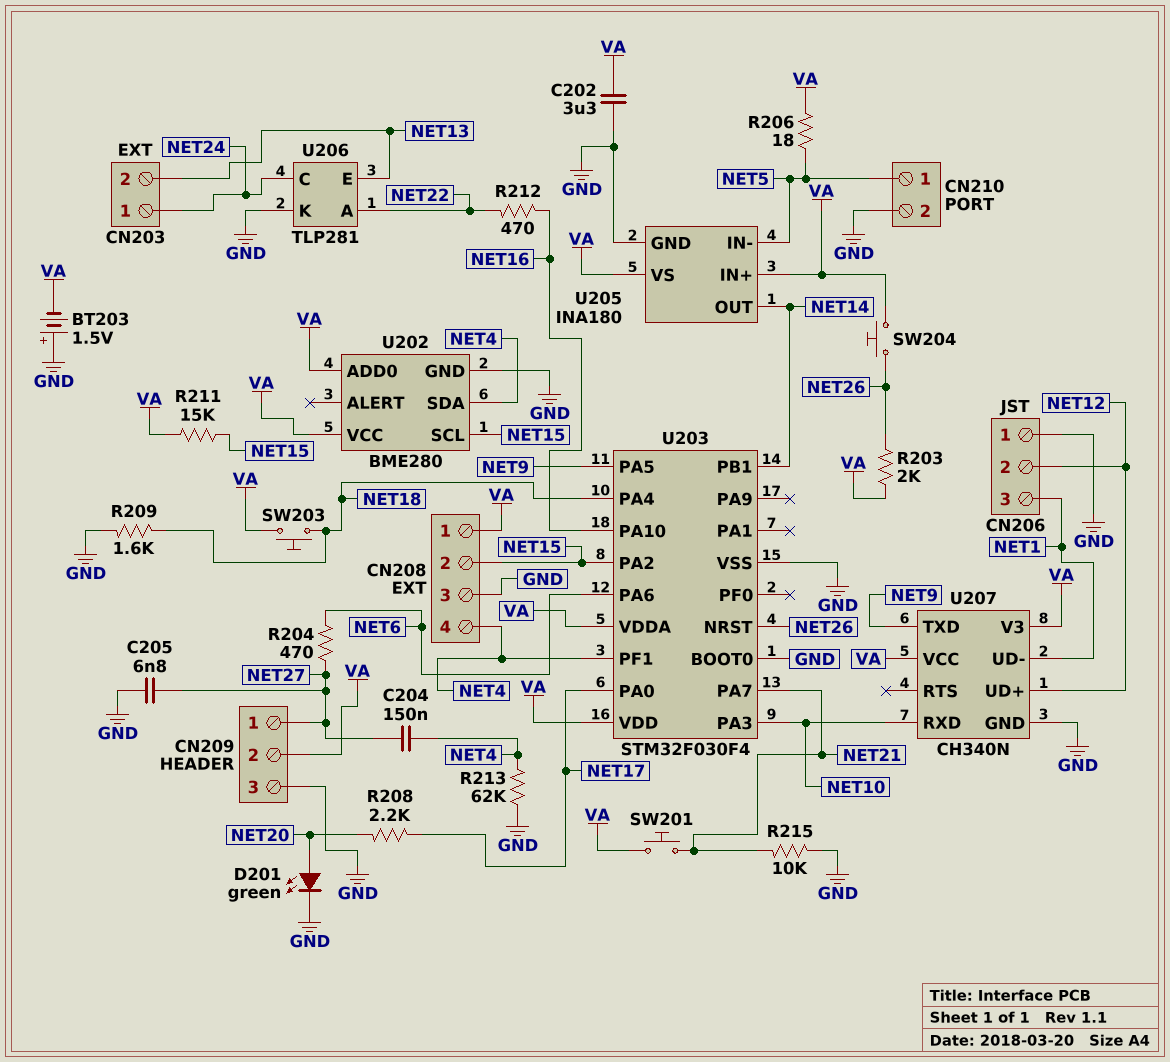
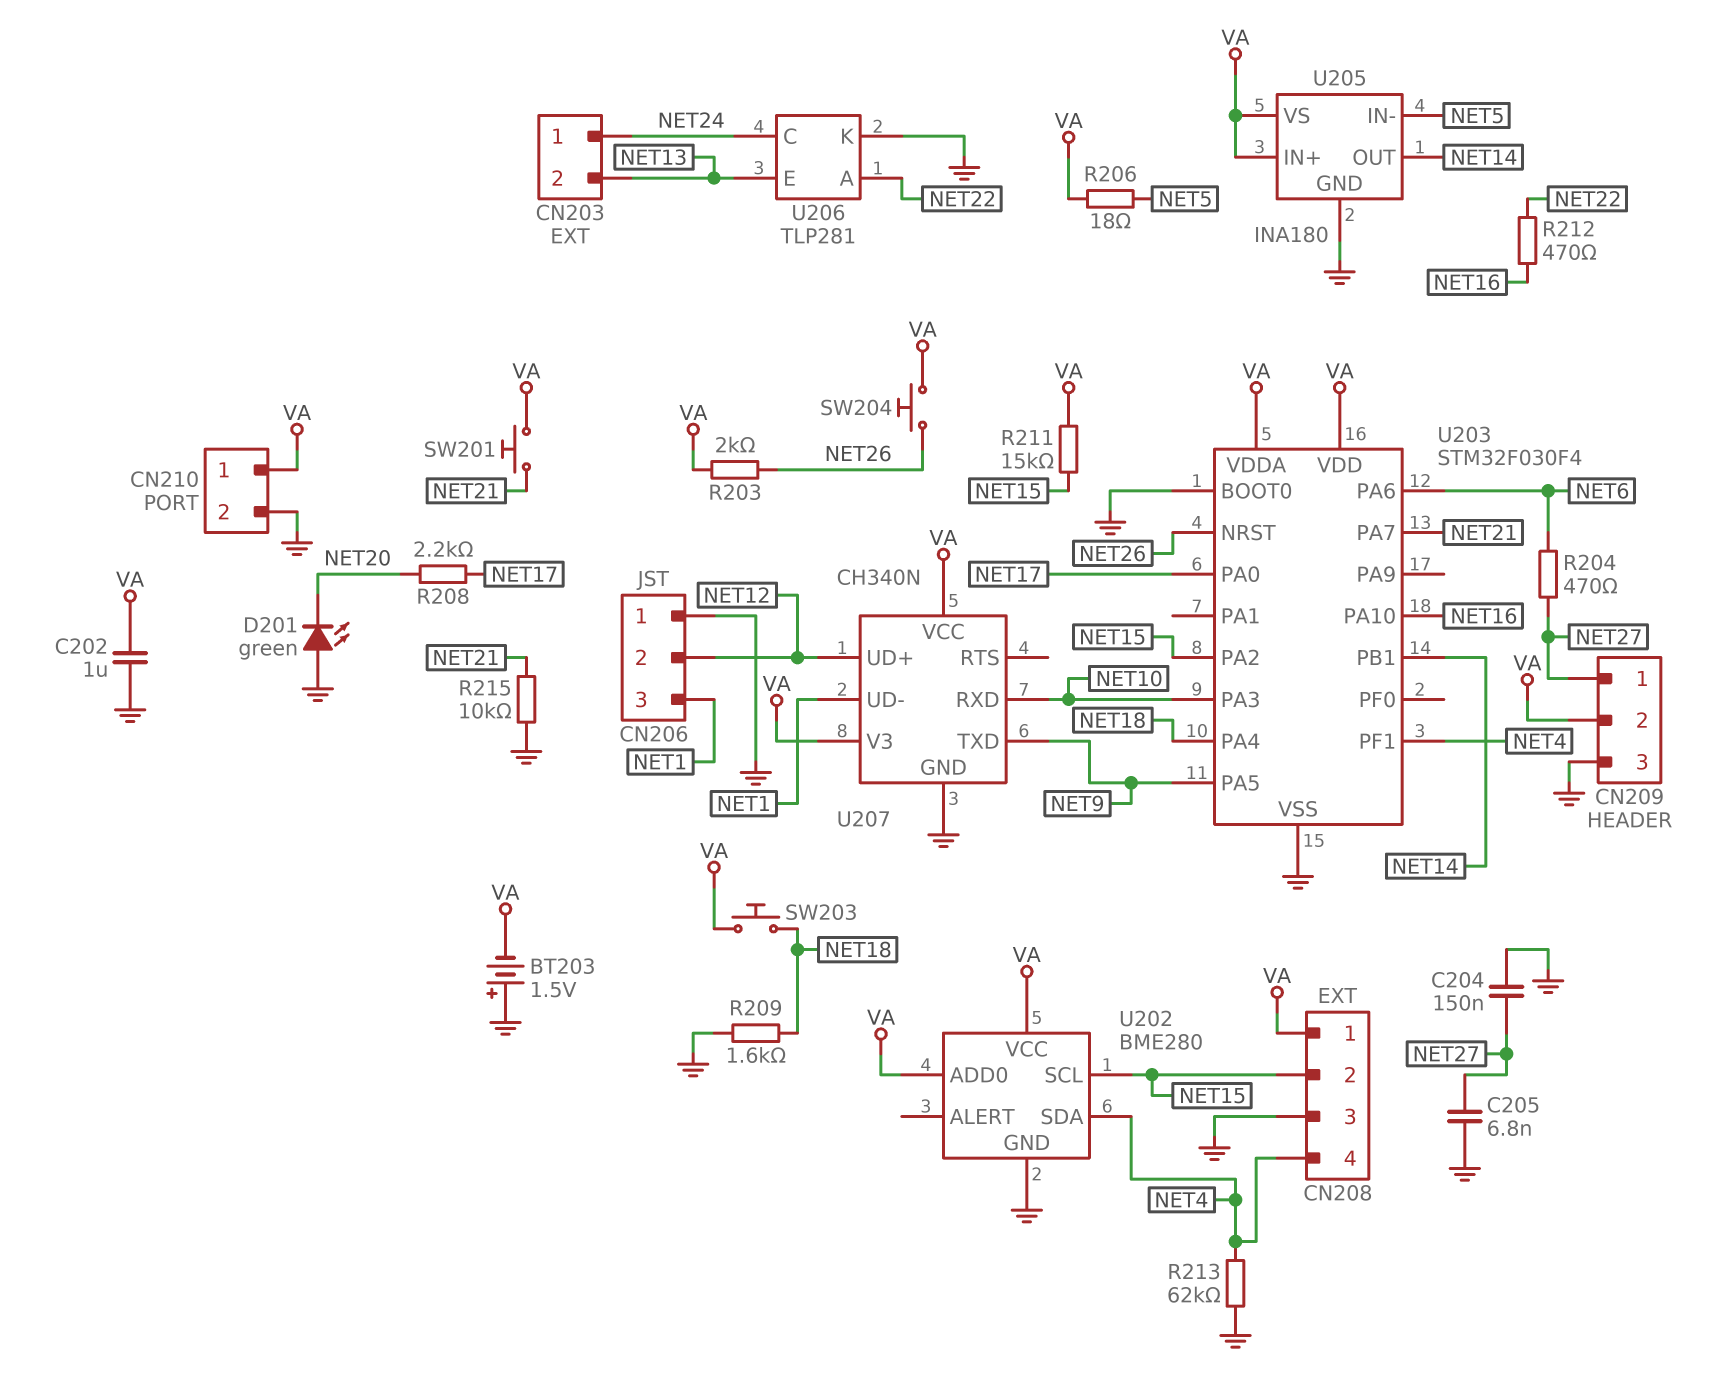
C202: 3.3uF (GND, VA) -> 1uF (GND, VA)
C204: 150nF (NET4, NET27) -> 150nF (GND, NET27)
CN210 pin 1: NET5 -> VA
D201: LED green (A NET20, K GND) -> LED green (A GND, K NET20)

